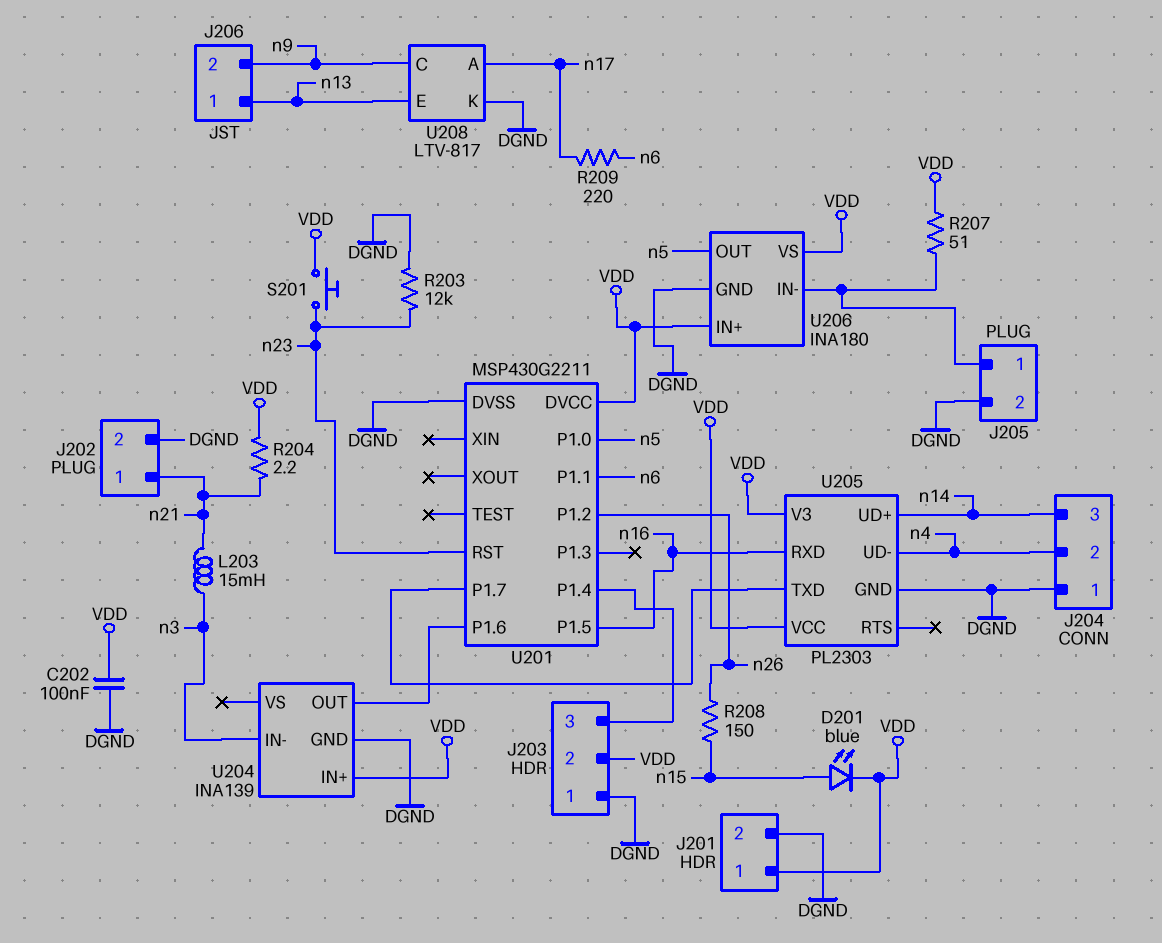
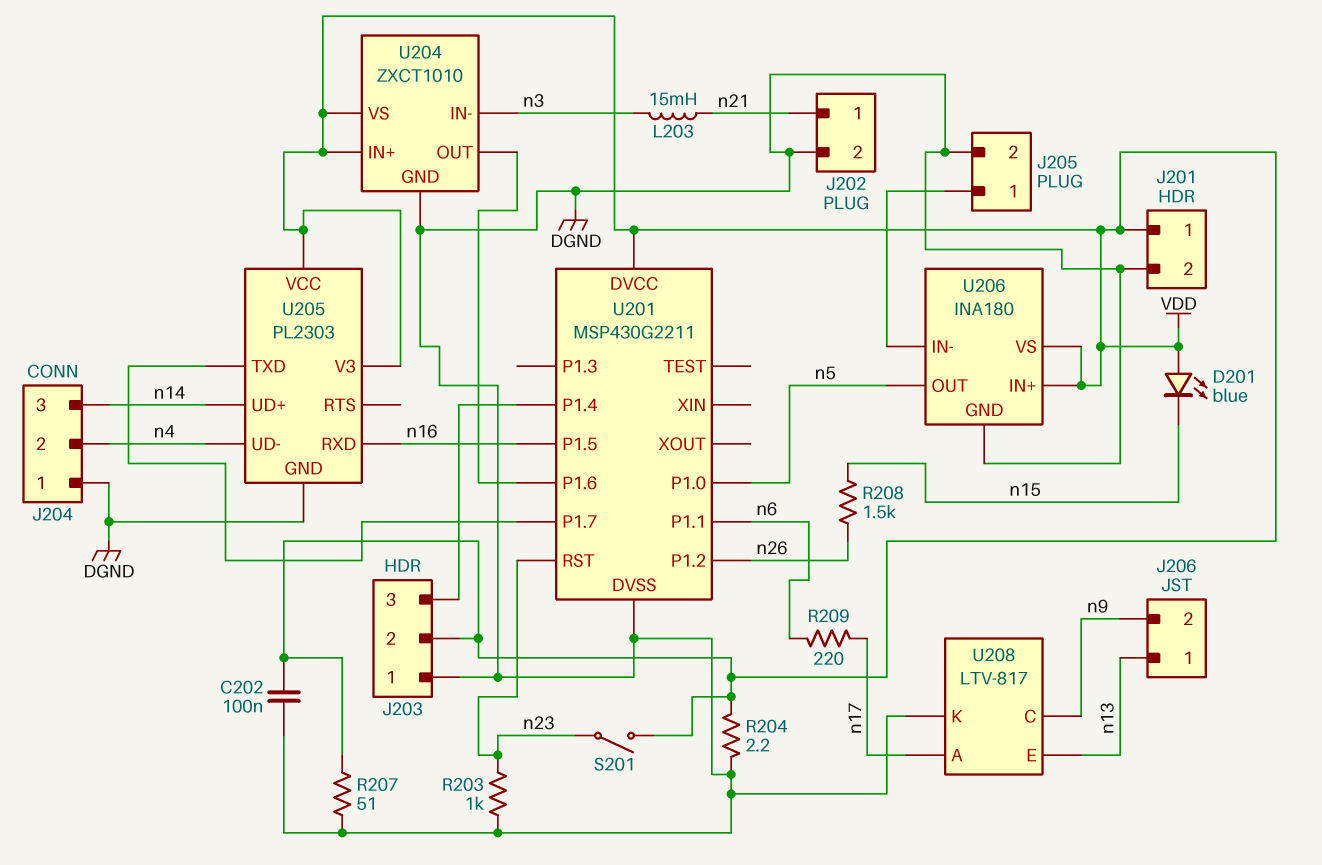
D201: LED blue (A n15, K VDD) -> LED blue (A VDD, K n15)
R203: 12k (DGND, n23) -> 1k (DGND, n23)
R204: 2.2 (VDD, n21) -> 2.2 (DGND, VDD)
R207: 51 (J205/1, VDD) -> 51 (DGND, VDD)
R208: 150 (n15, n26) -> 1.5k (n15, n26)
S201: button (VDD, n23) -> switch (VDD, n23)
U204: INA139 -> ZXCT1010
U204 pin VS: none -> VDD

